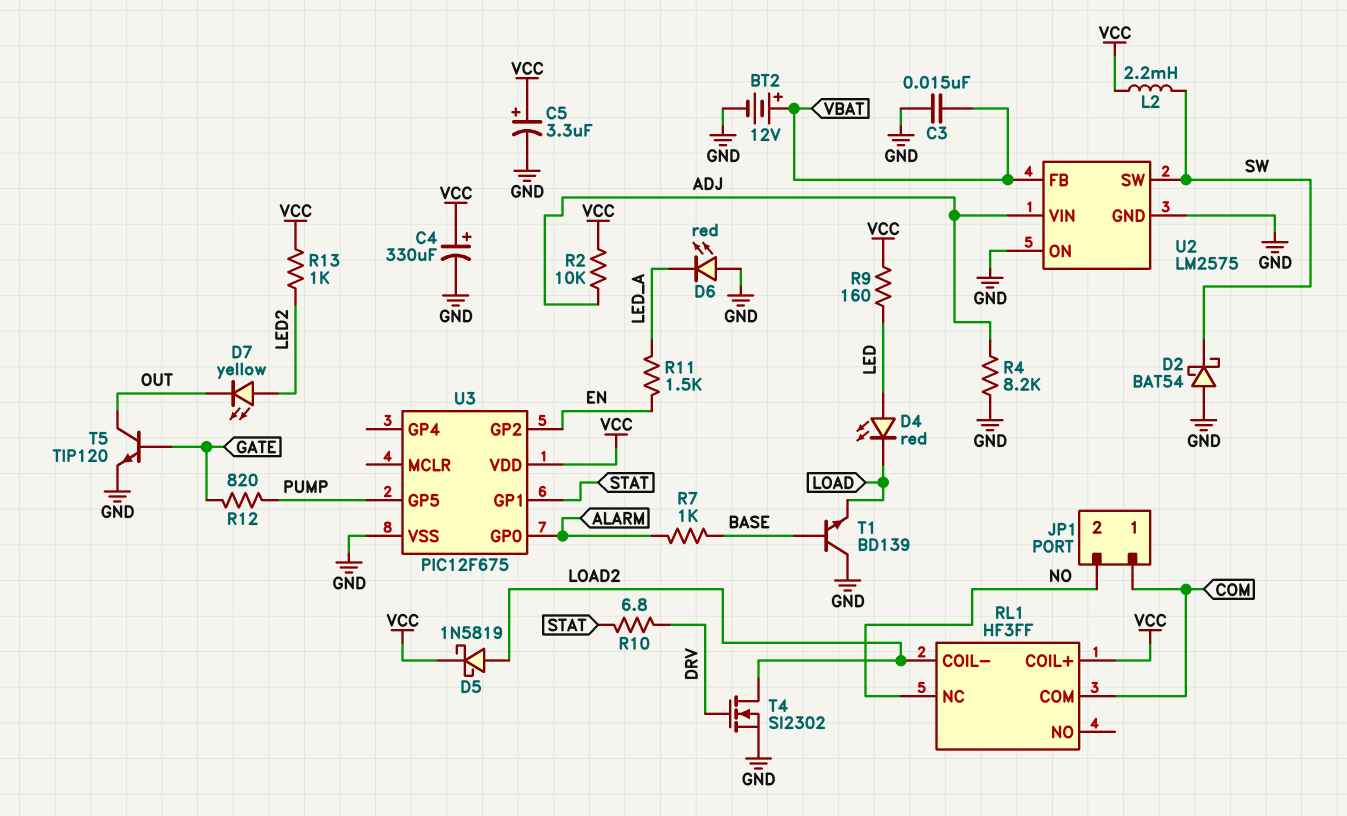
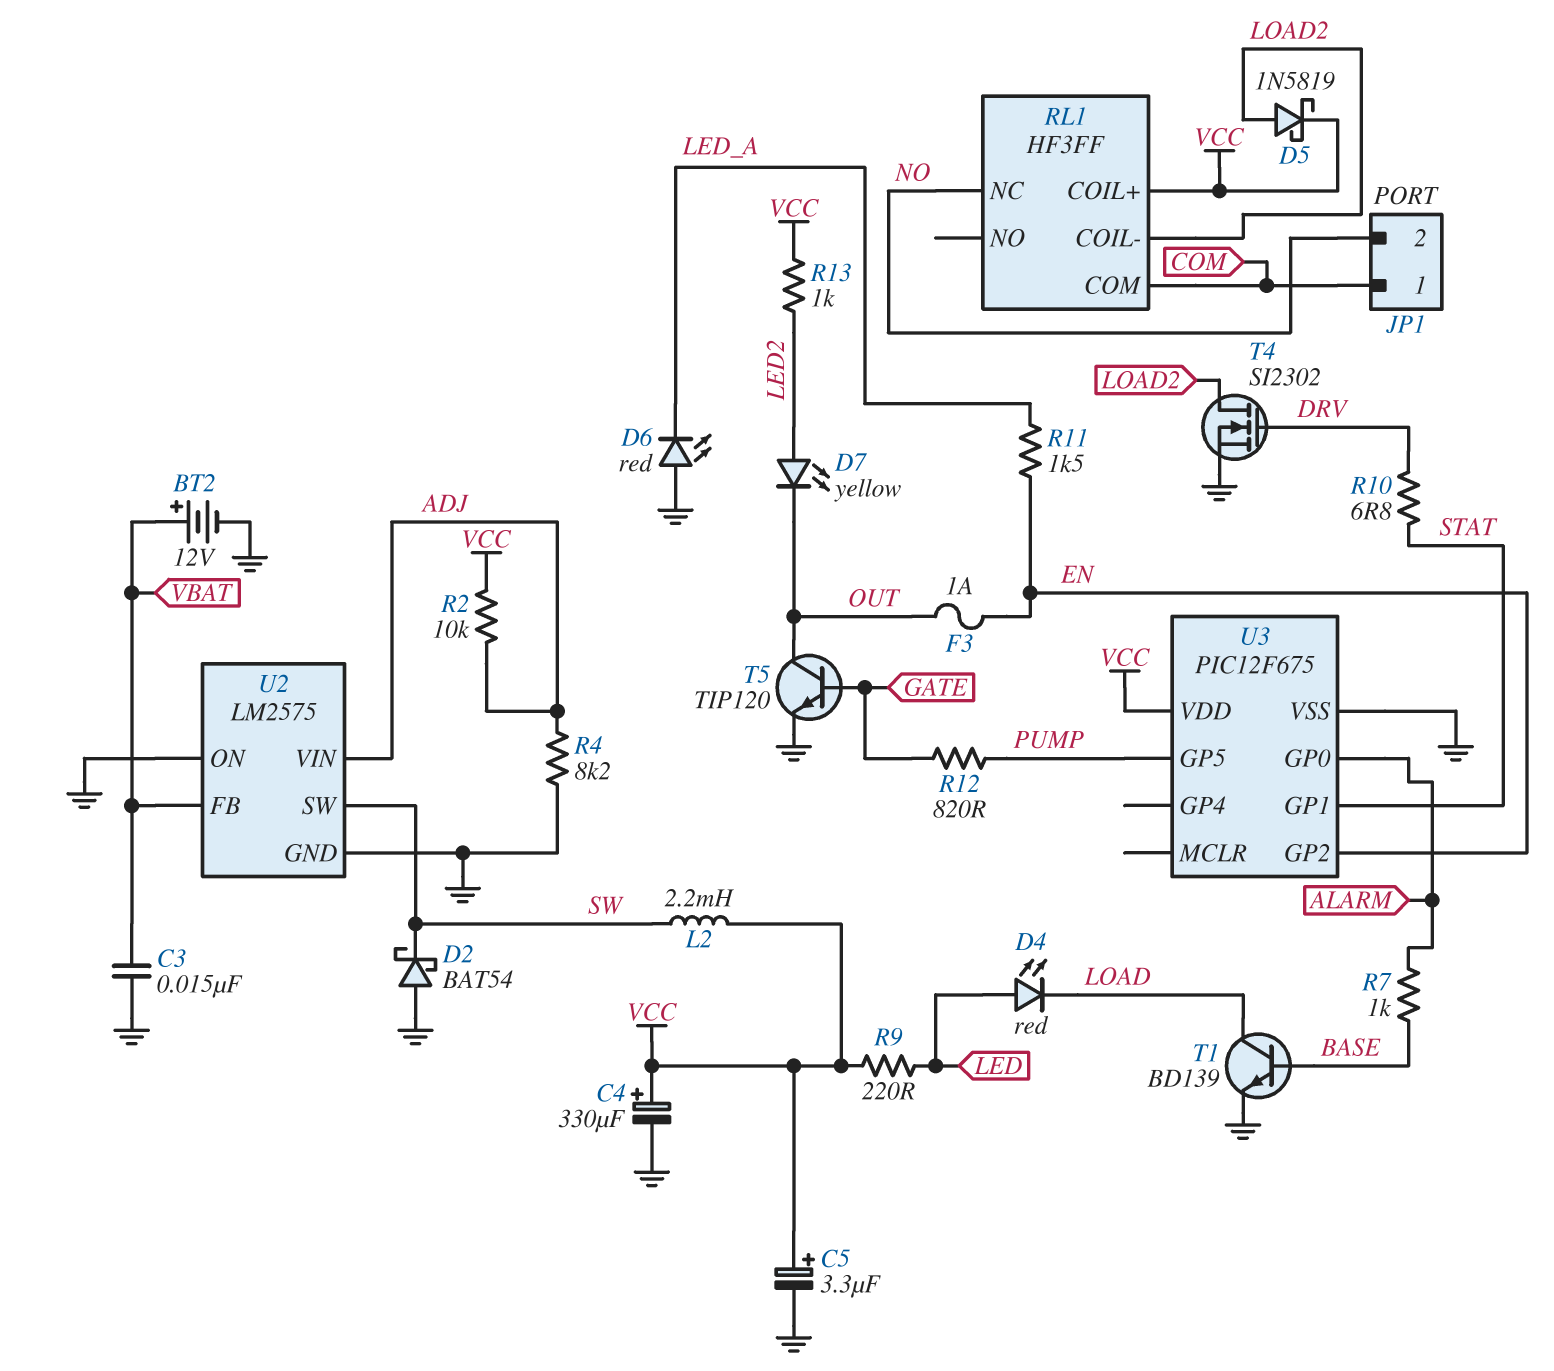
F3: none -> 1A (EN, OUT)
R9: 160 (LED, VCC) -> 220 (LED, VCC)
T1: NPN BD139 (B BASE, C GND, E LOAD) -> NPN BD139 (B BASE, C LOAD, E GND)

